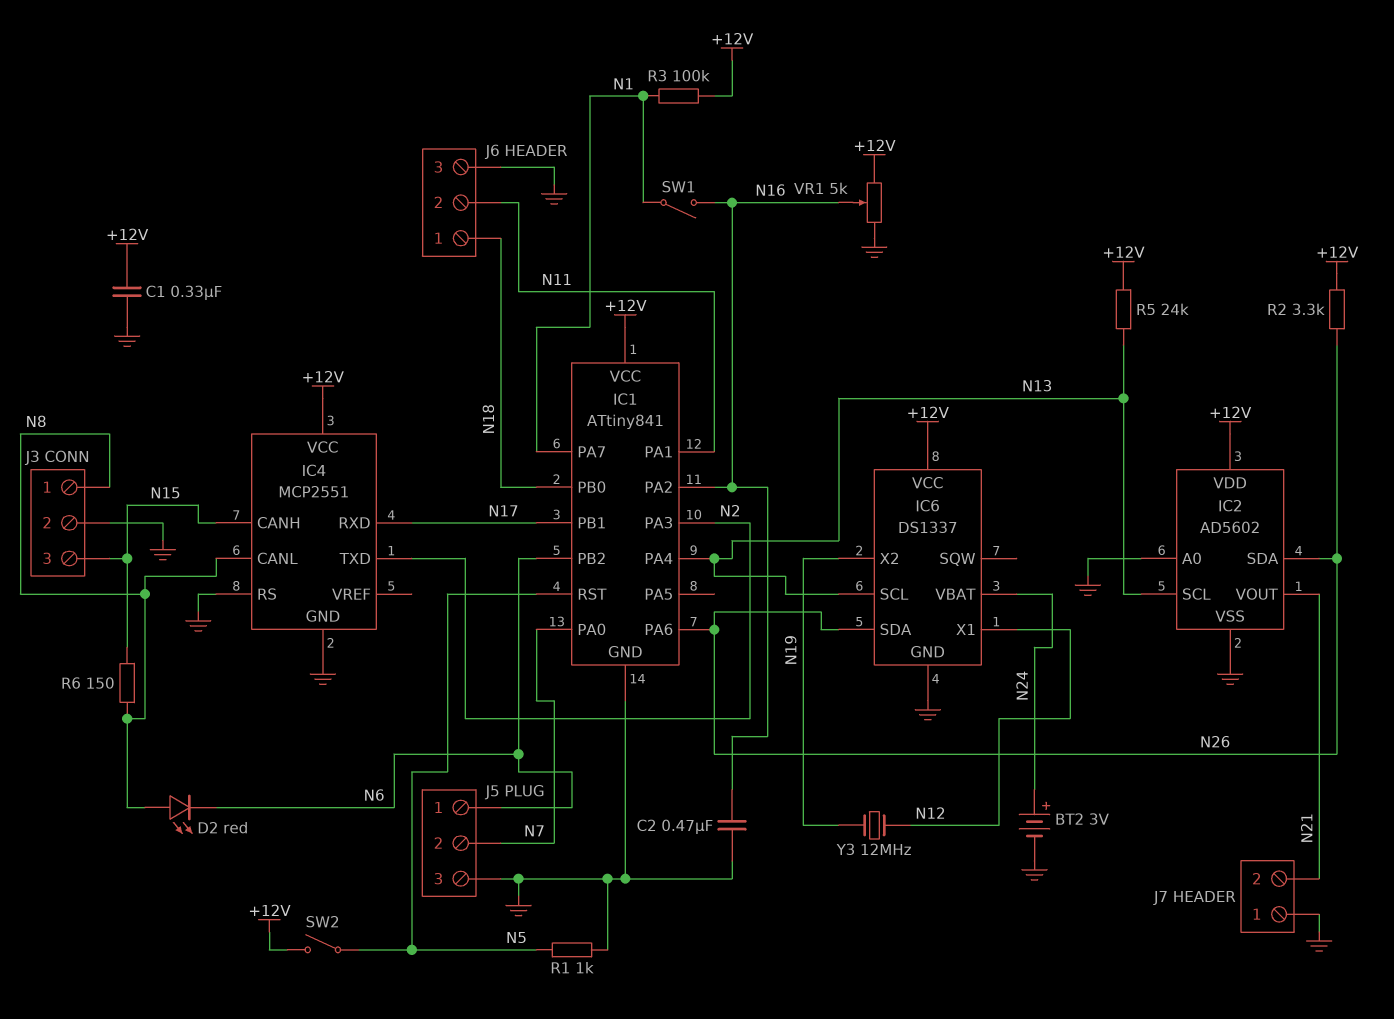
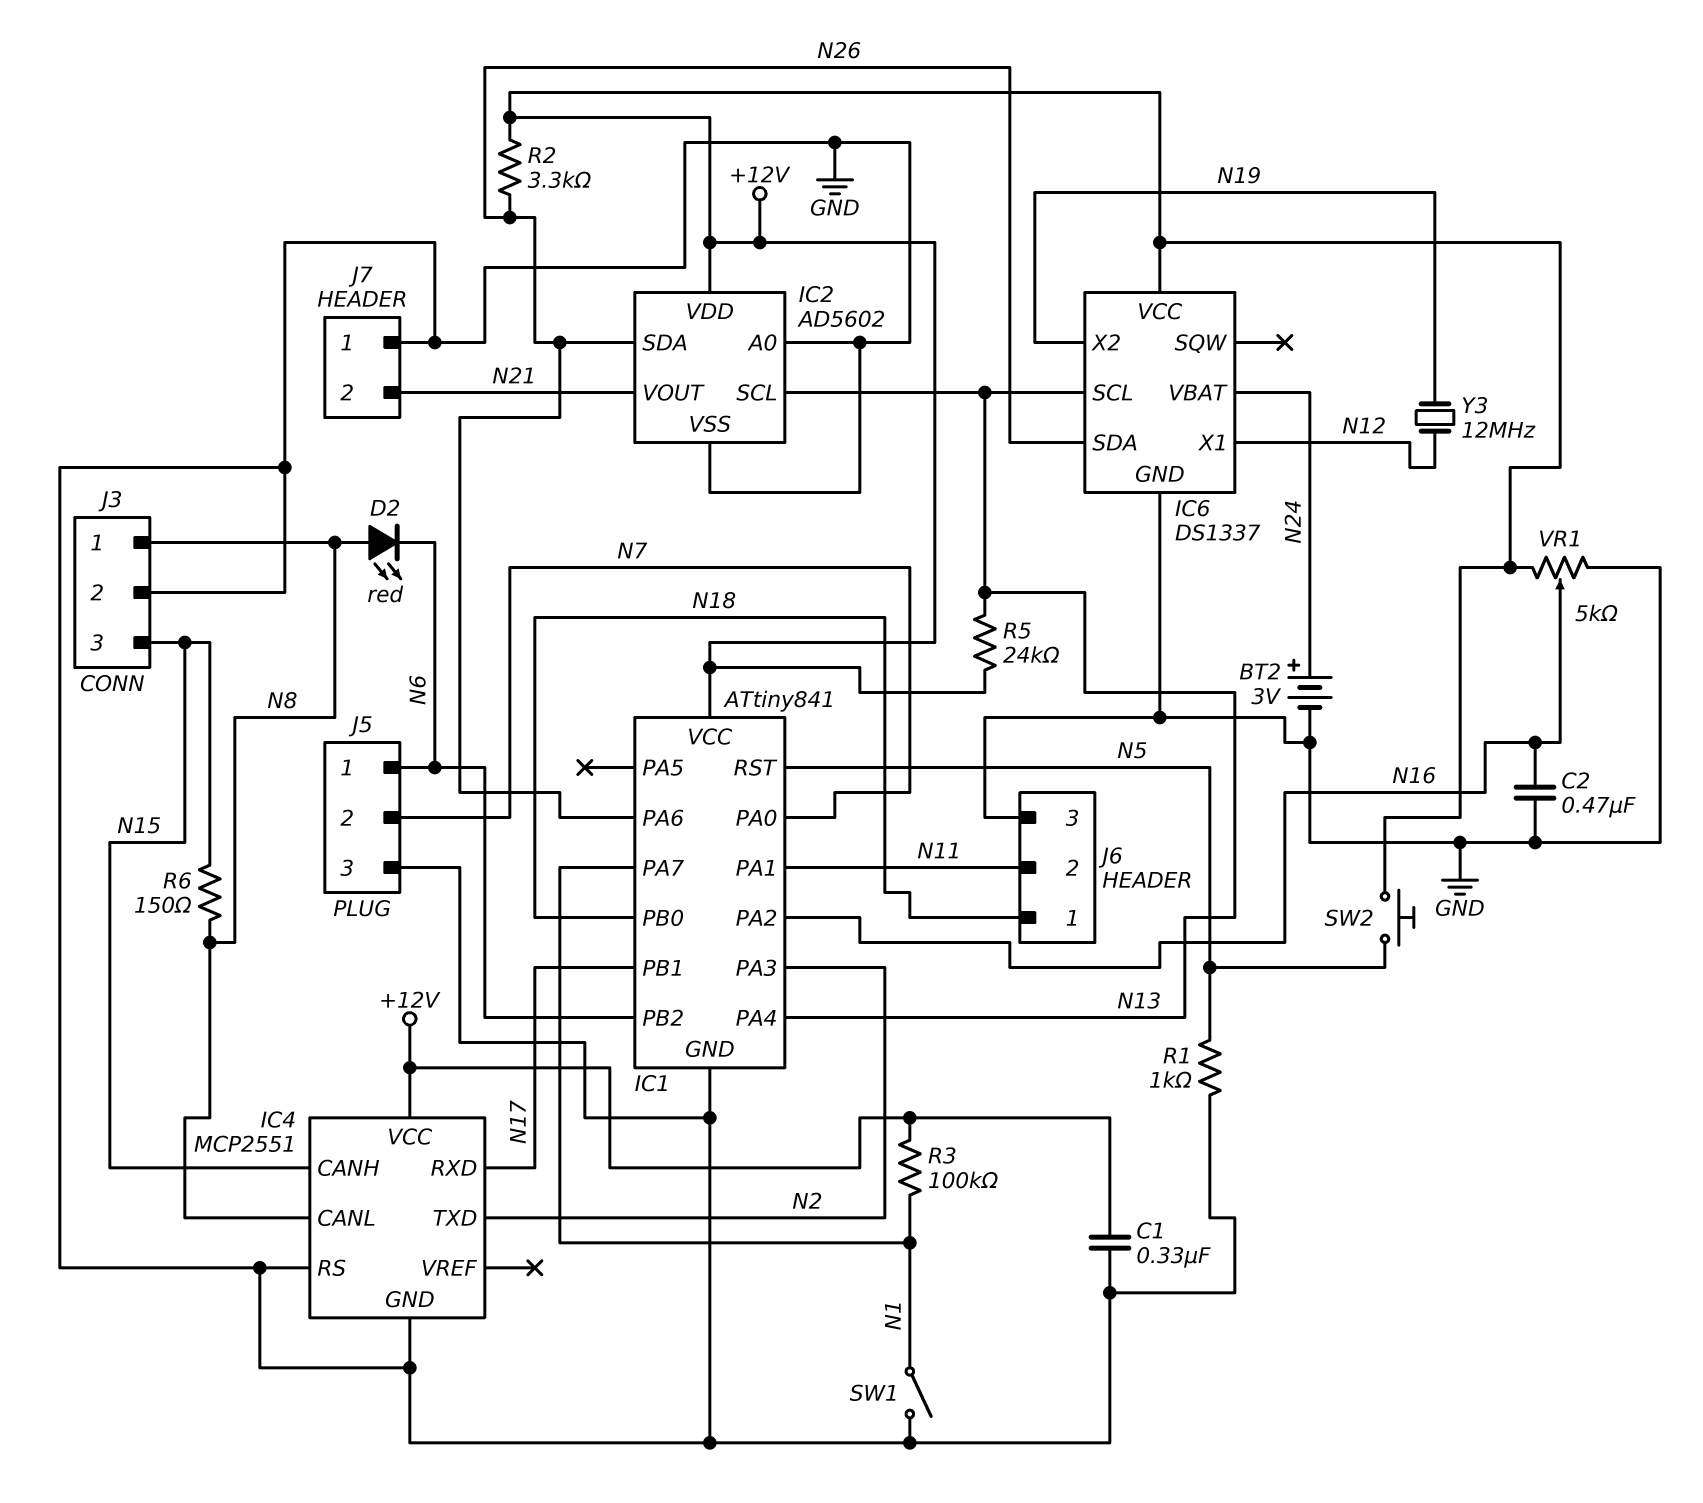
SW1: switch (N1, N16) -> switch (GND, N1)
SW2: switch (+12V, N5) -> button (+12V, N5)

